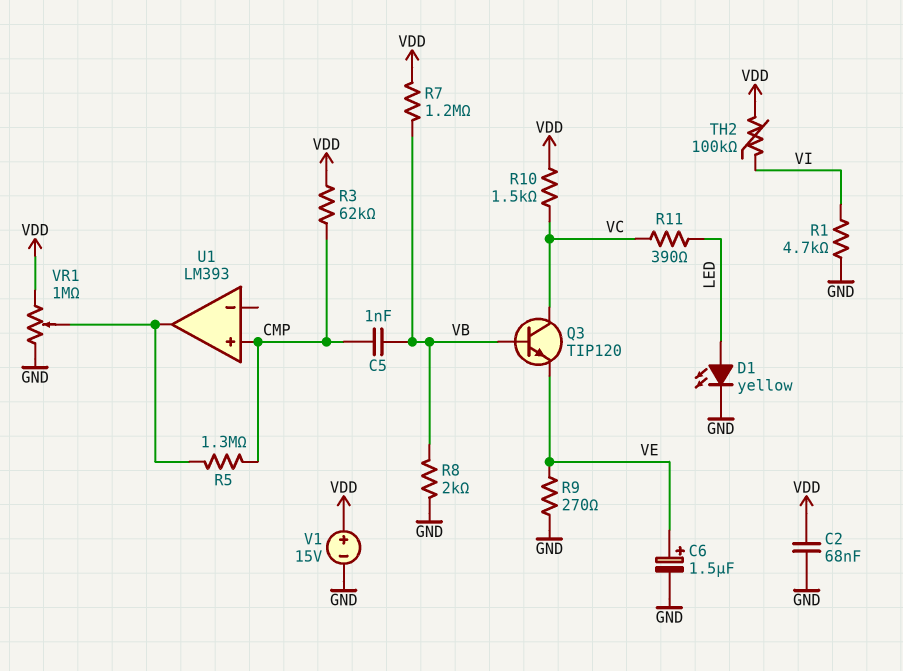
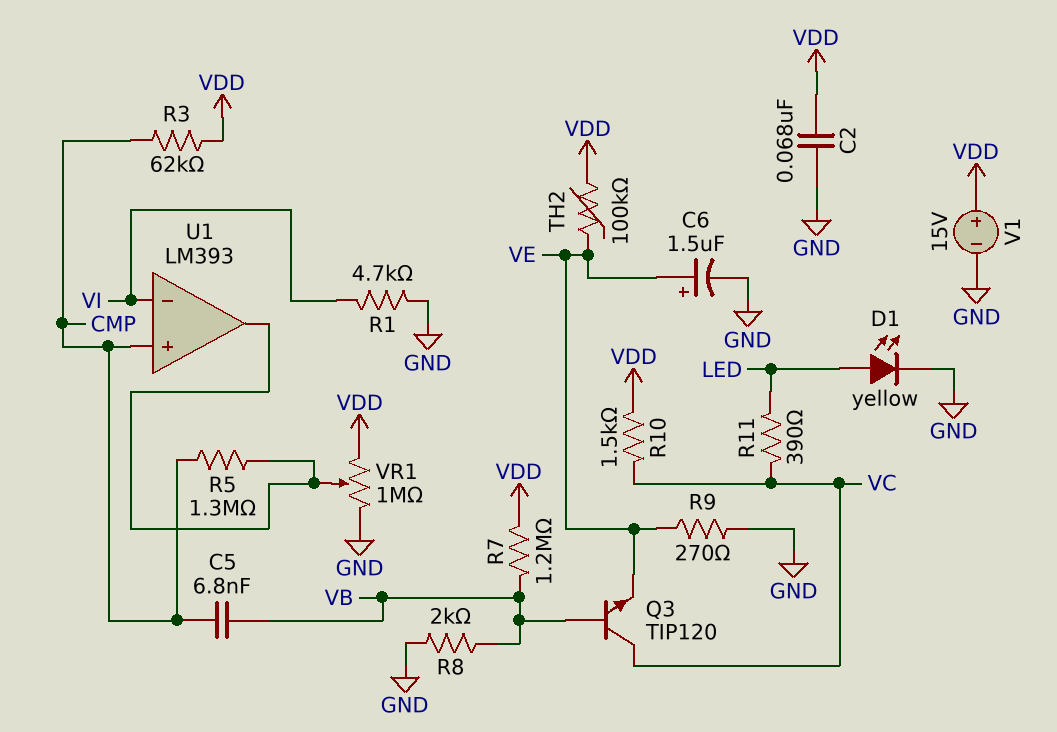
C5: 1nF (CMP, VB) -> 6.8nF (CMP, VB)
TH2: 100k (VDD, VI) -> 100k (VDD, VE)
U1 pin in-: none -> VI

